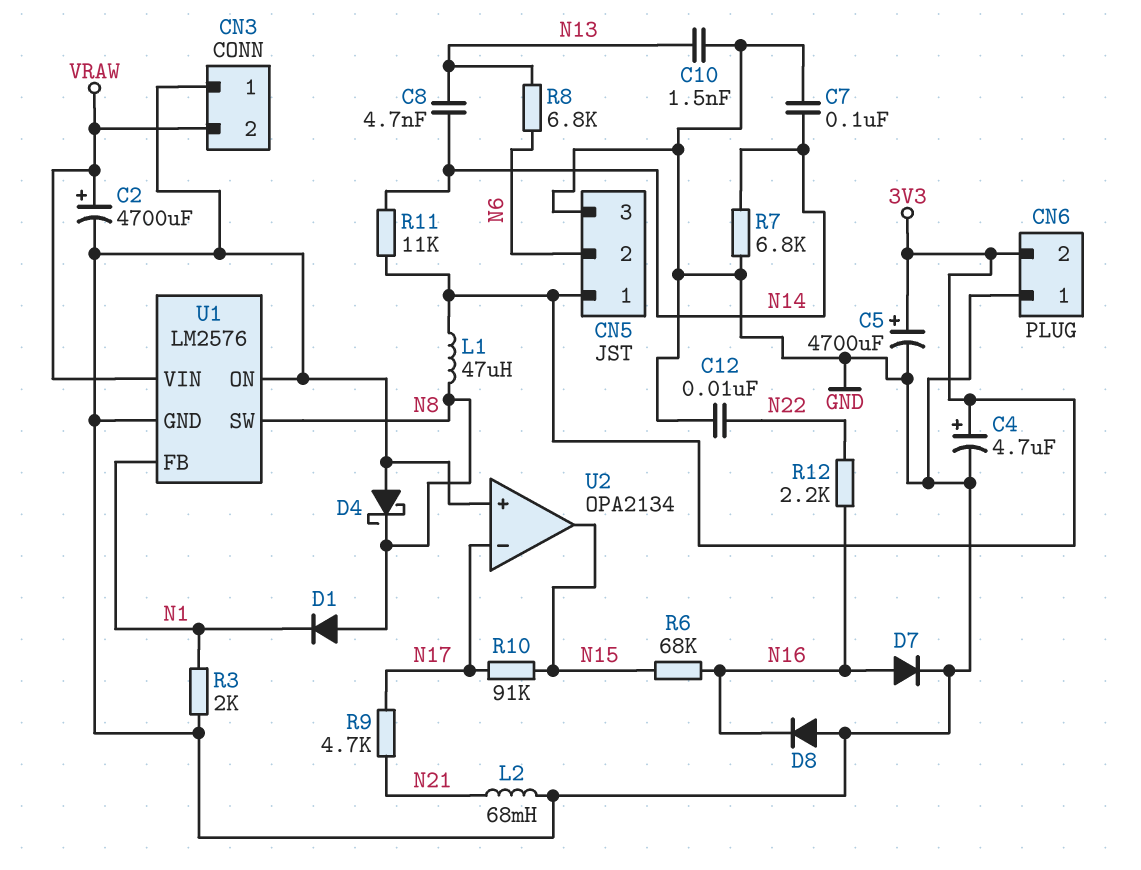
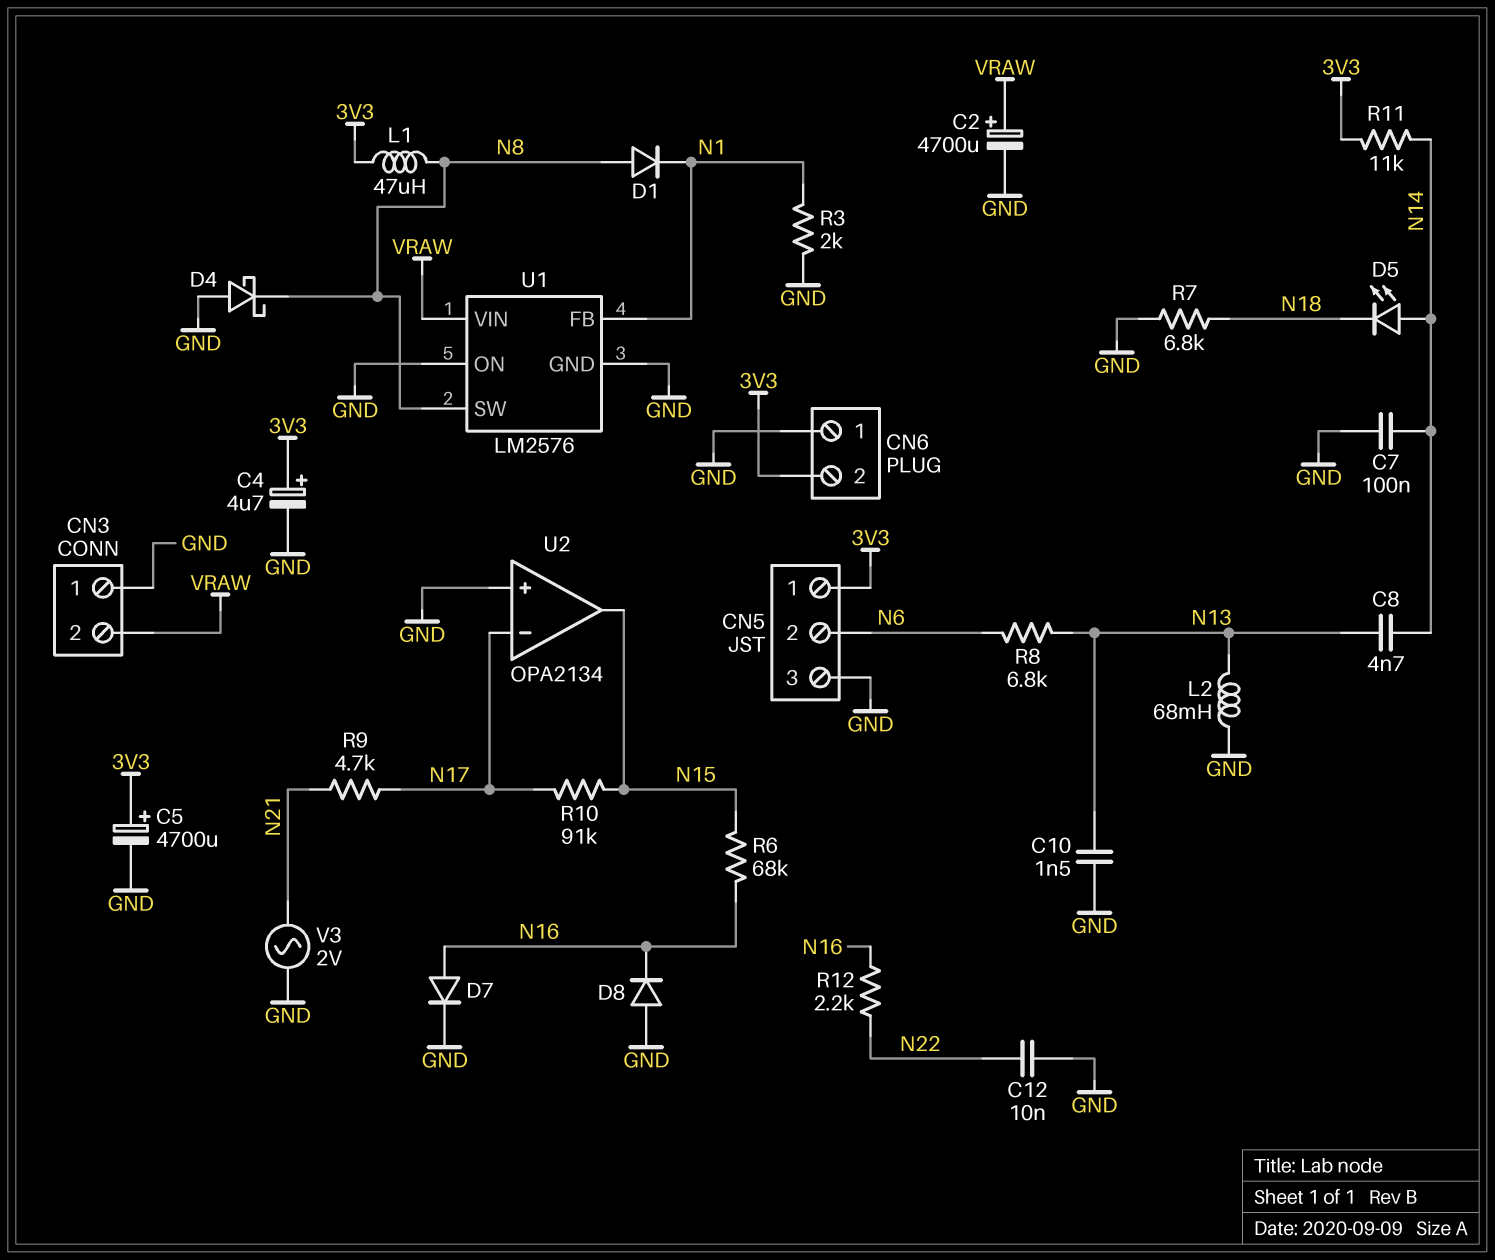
D5: none -> LED (A N14, K N18)
L2: 68mH (GND, N21) -> 68mH (GND, N13)
R7: 6.8k (GND, N14) -> 6.8k (GND, N18)
V3: none -> AC 2V (GND, N21)

